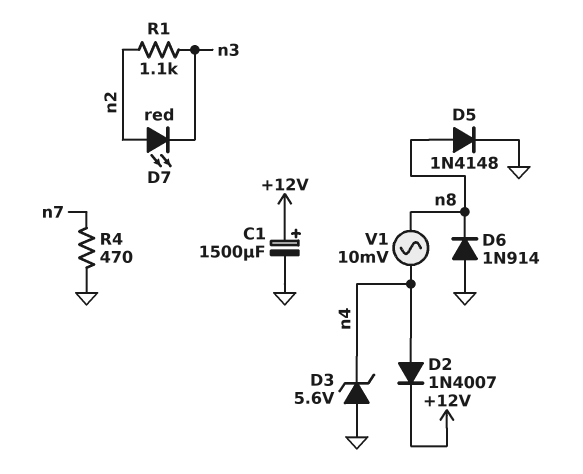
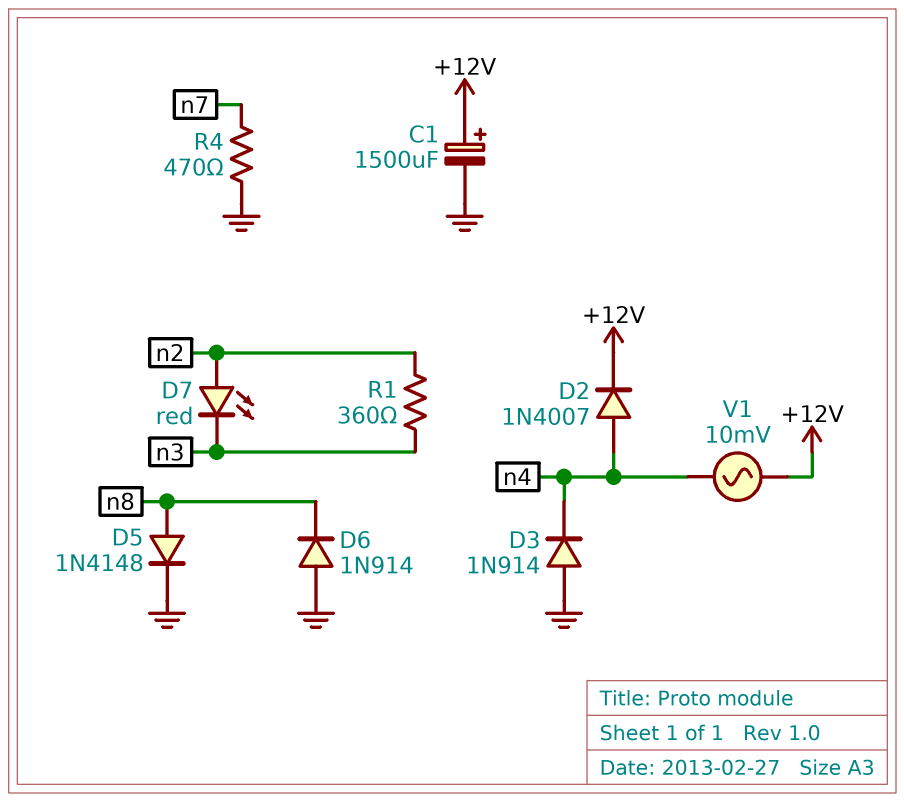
D3: zener 5.6V (A GND, K n4) -> diode 1N914 (A GND, K n4)
R1: 1.1k (n2, n3) -> 360 (n2, n3)
V1: AC 10mV (n4, n8) -> AC 10mV (+12V, n4)

